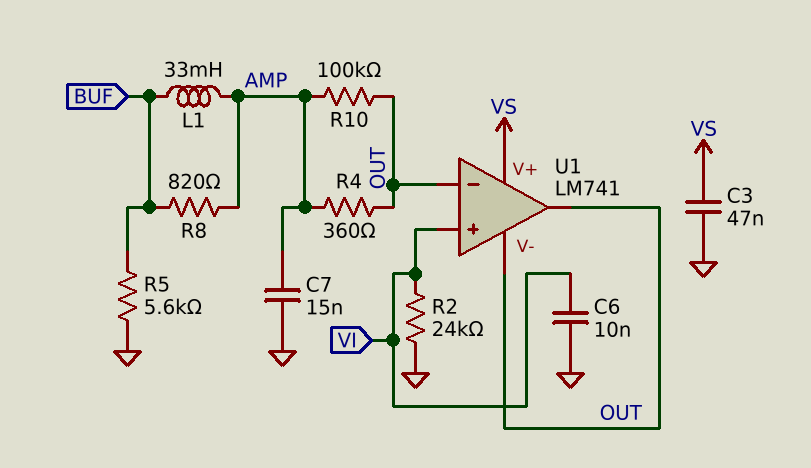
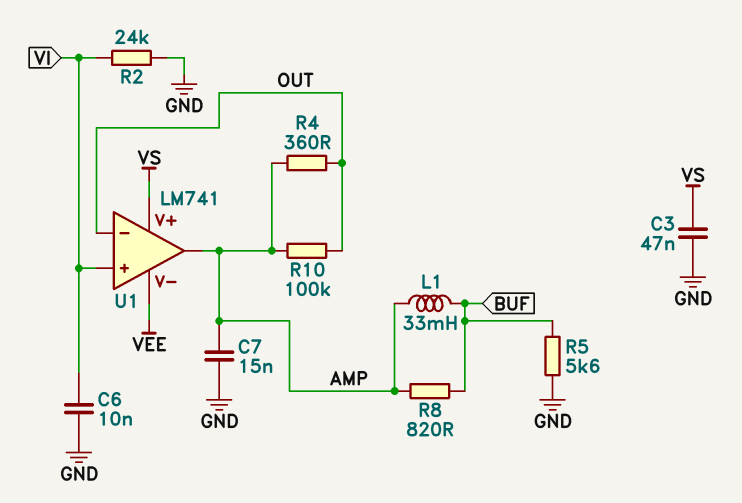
U1 pin V-: OUT -> VEE
U1 pin out: OUT -> AMP

